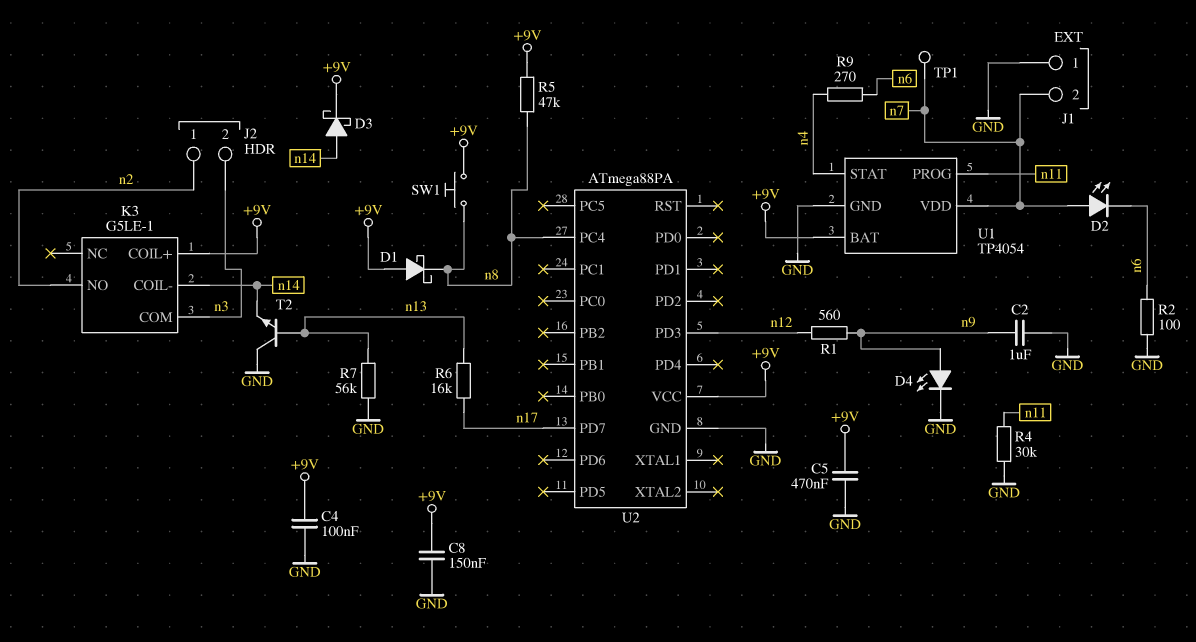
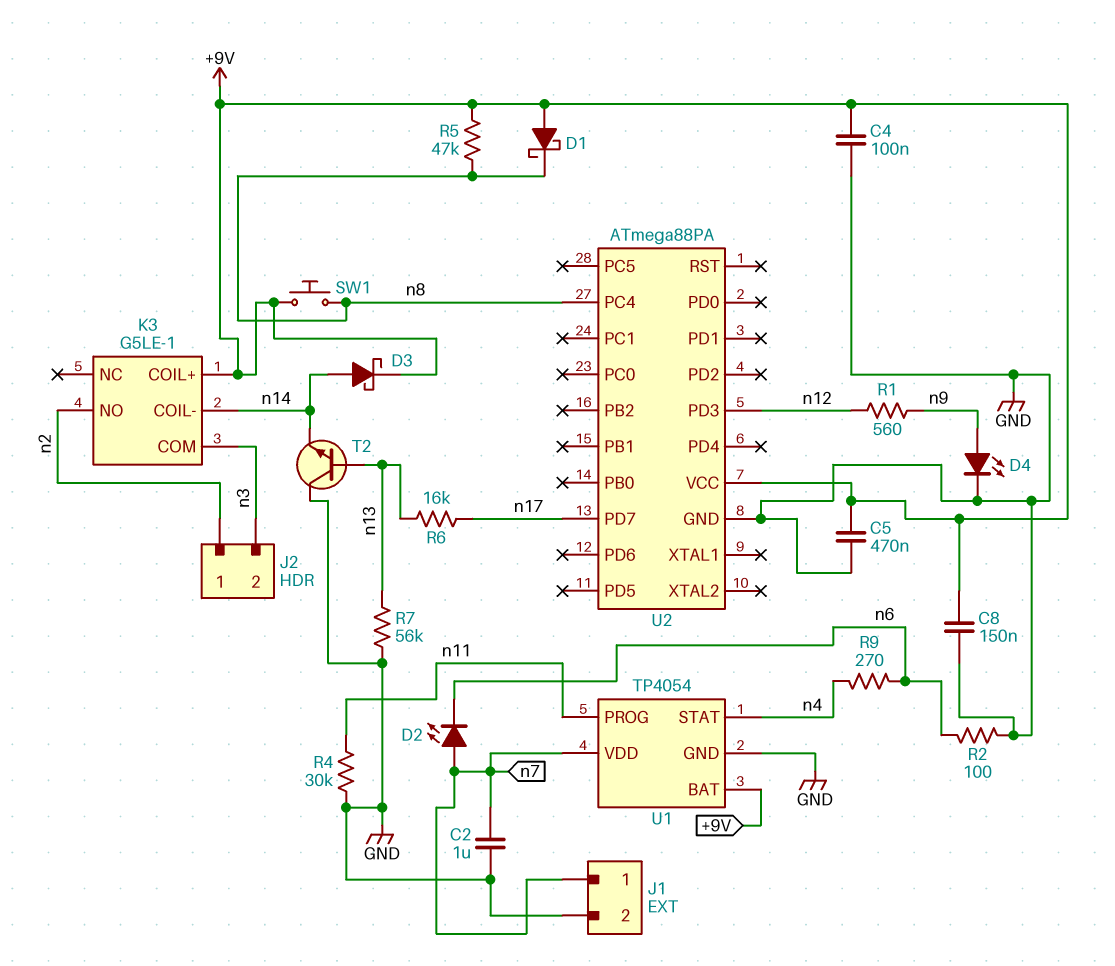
C2: 1uF (GND, n9) -> 1uF (GND, n7)
J1 pin 1: GND -> n7
J1 pin 2: n7 -> GND
TP1: test point (n7) -> none

